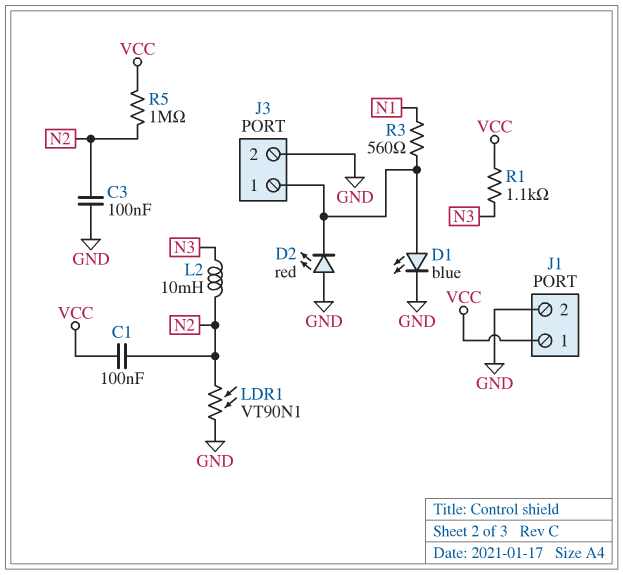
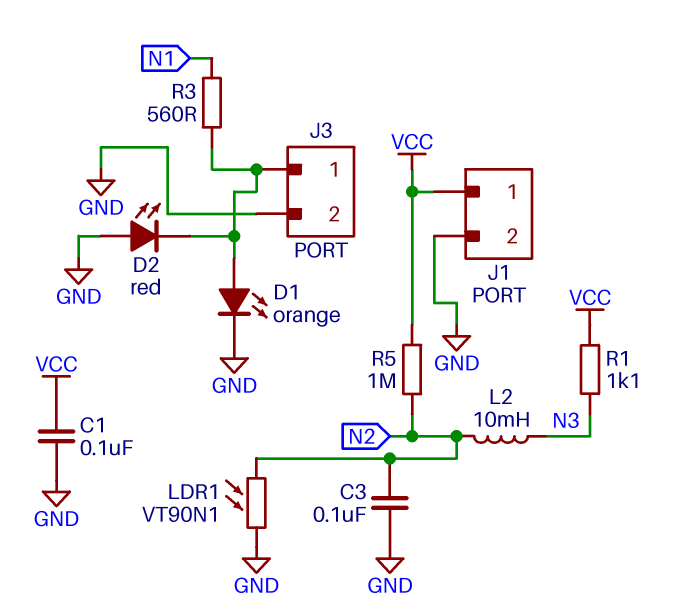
C1: 100nF (N2, VCC) -> 100nF (GND, VCC)
D1: LED blue (A J3/1, K GND) -> LED orange (A J3/1, K GND)

